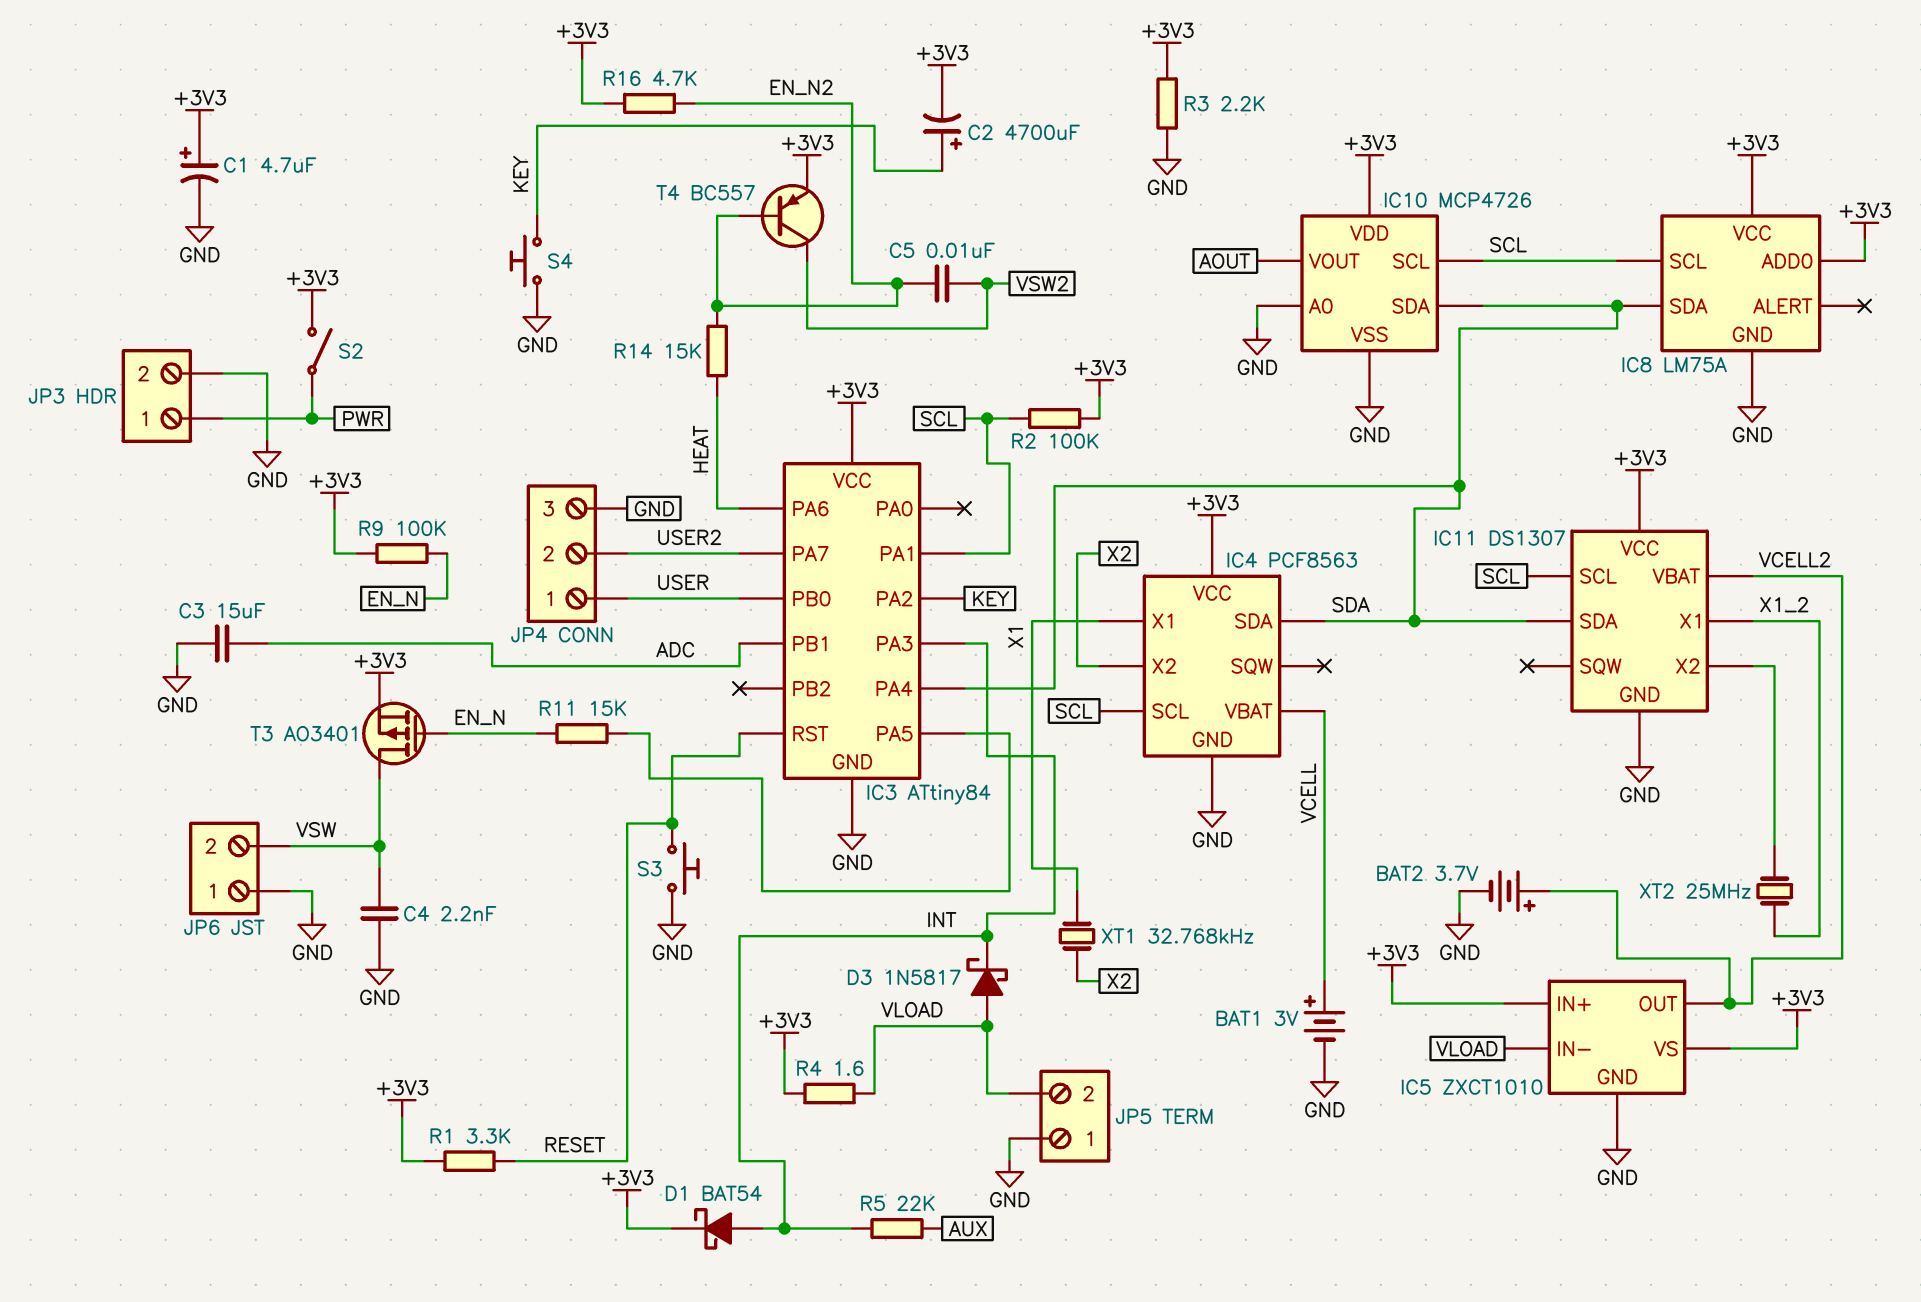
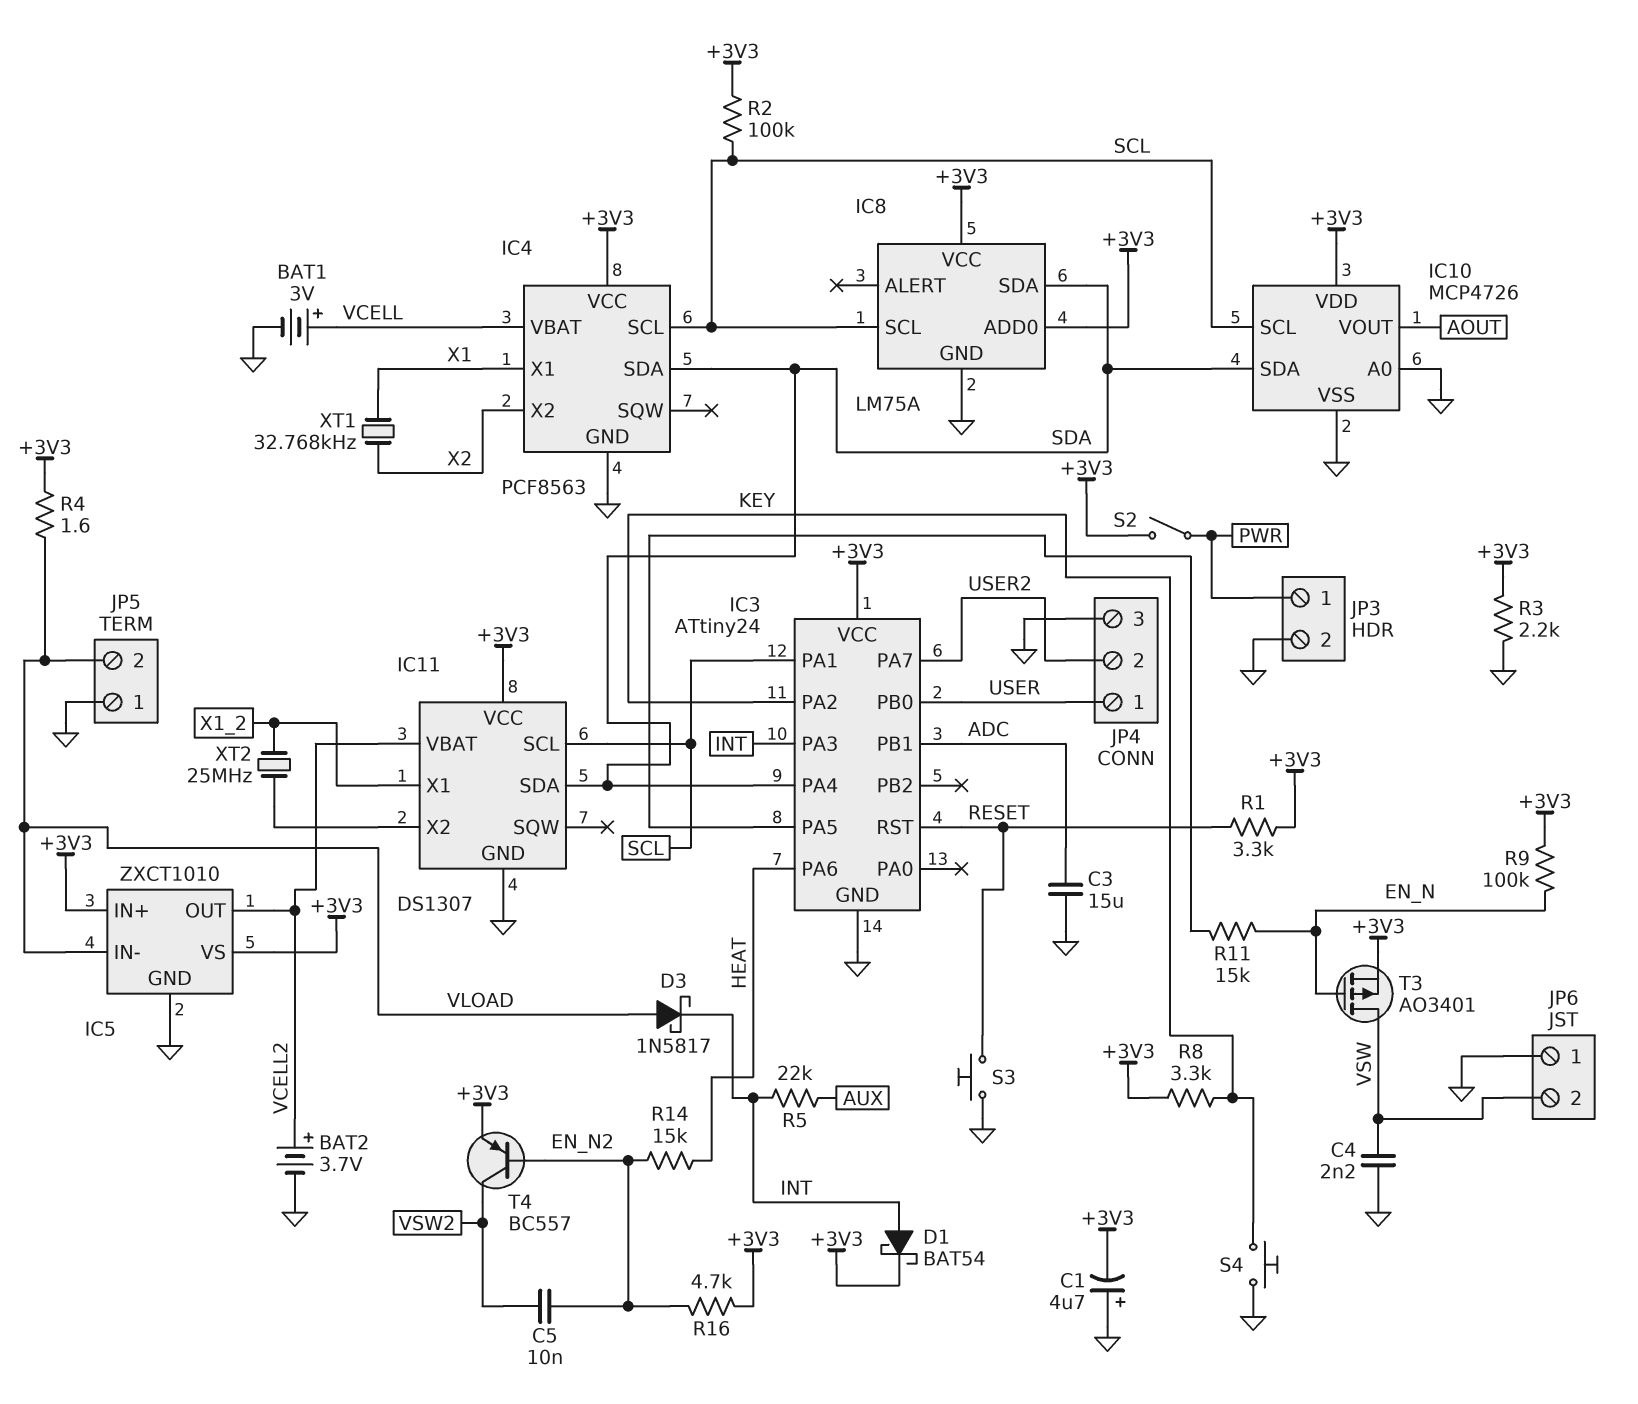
C1: 4.7uF (plus +3V3, minus GND) -> 4.7uF (plus GND, minus +3V3)
C2: 4700uF (plus KEY, minus +3V3) -> none
IC3: ATtiny84 -> ATtiny24
R8: none -> 3.3k (+3V3, KEY)

